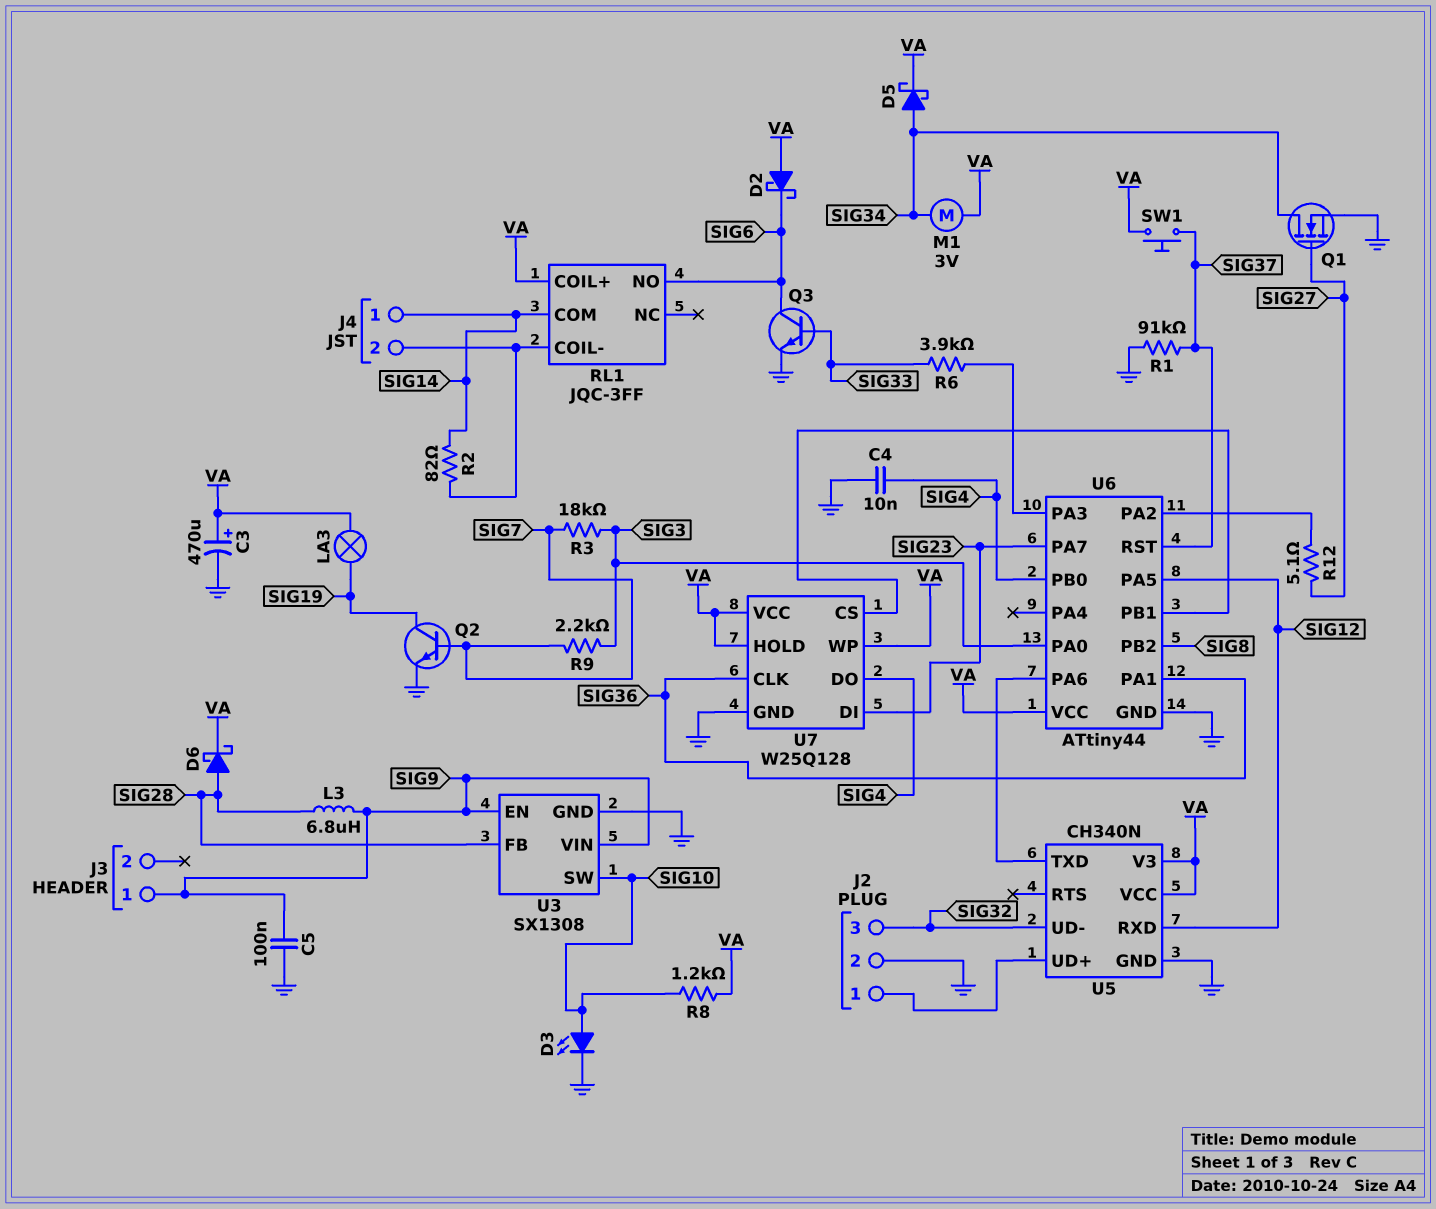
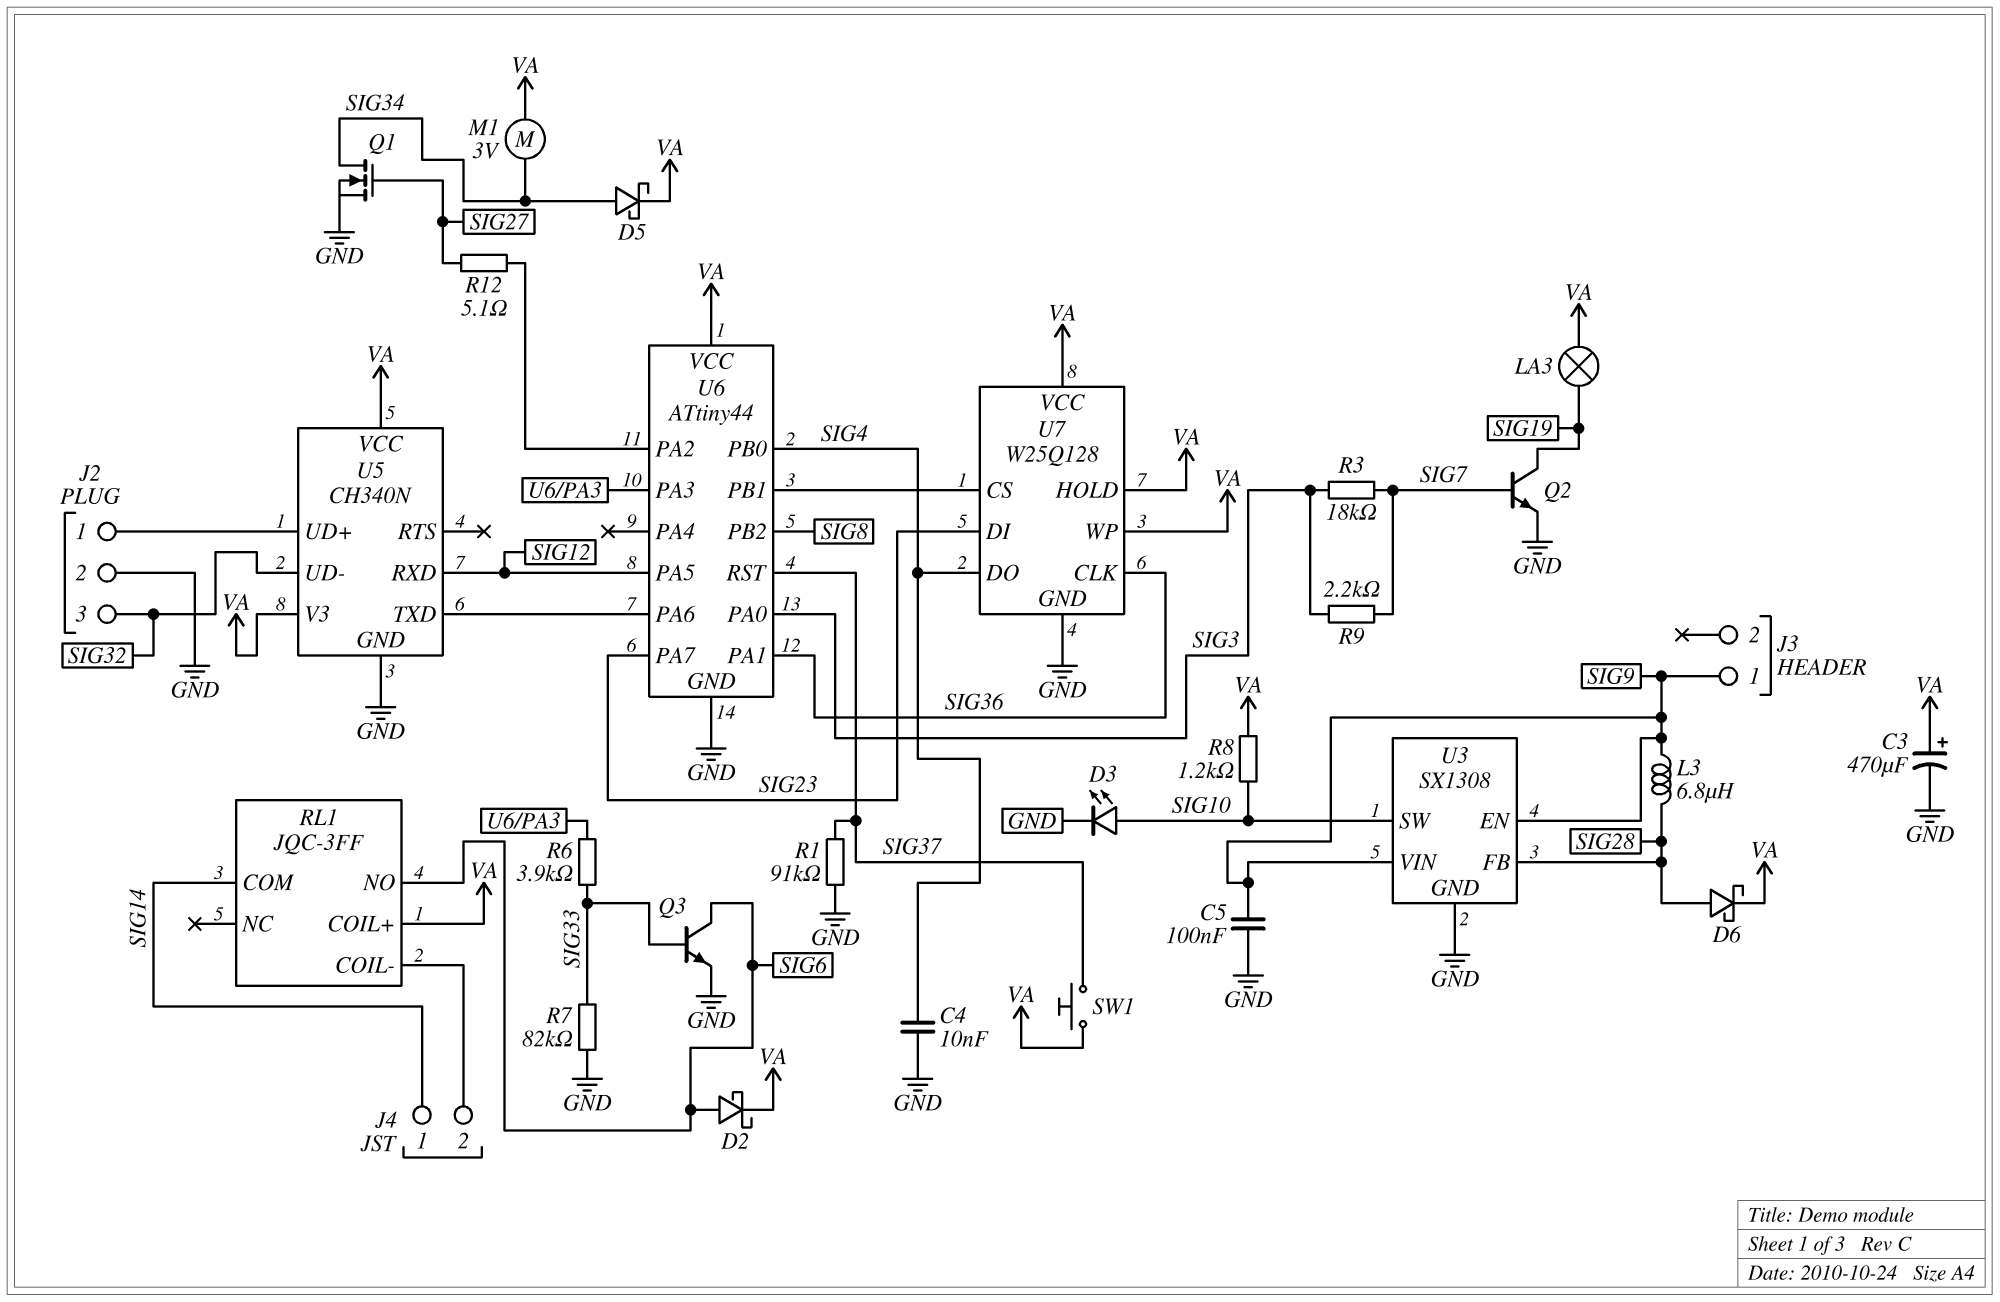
D2: schottky (A VA, K SIG6) -> schottky (A SIG6, K VA)
R2: 82 (J4/2, SIG14) -> none
R7: none -> 82k (GND, SIG33)

